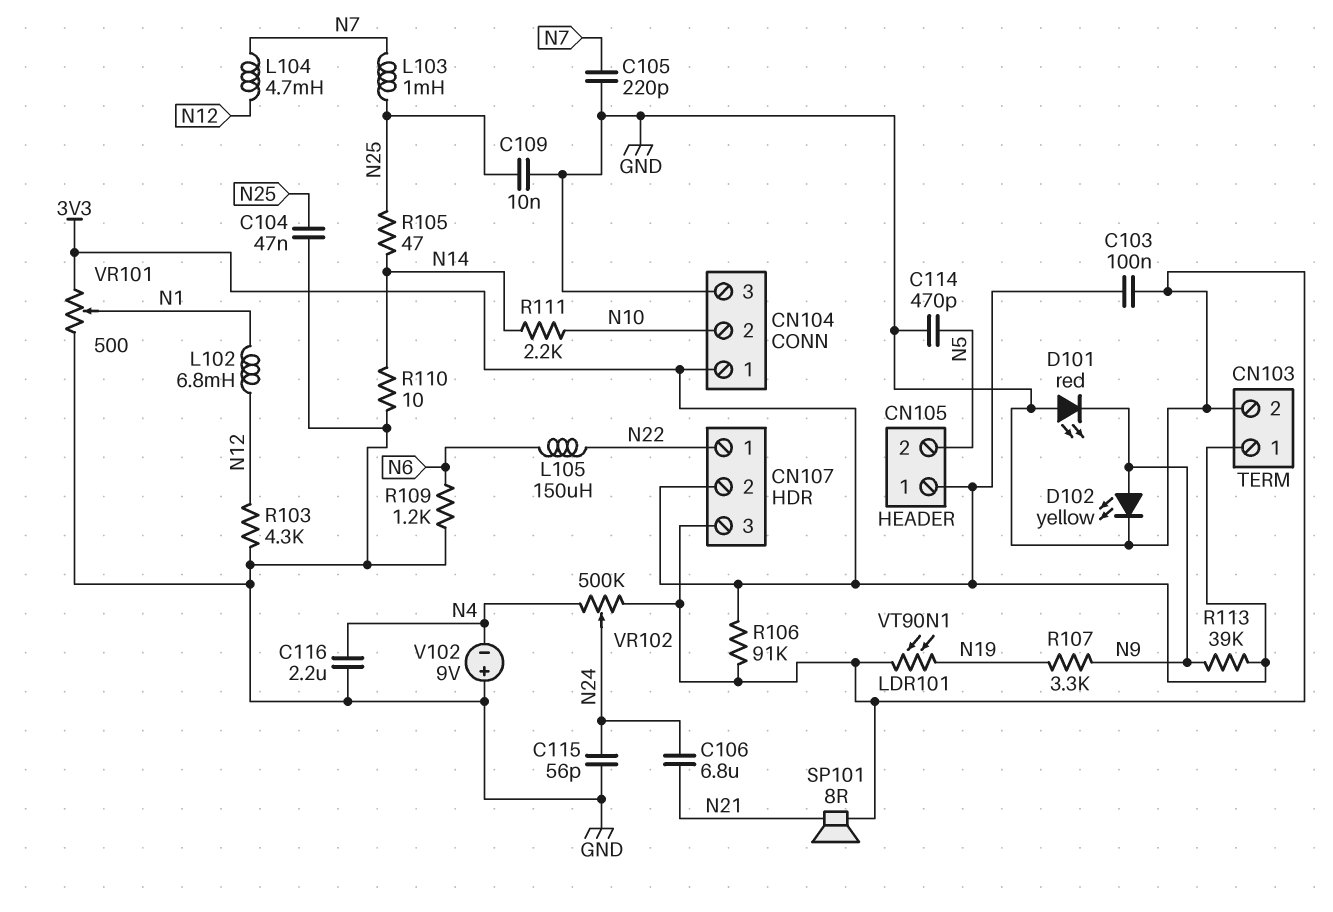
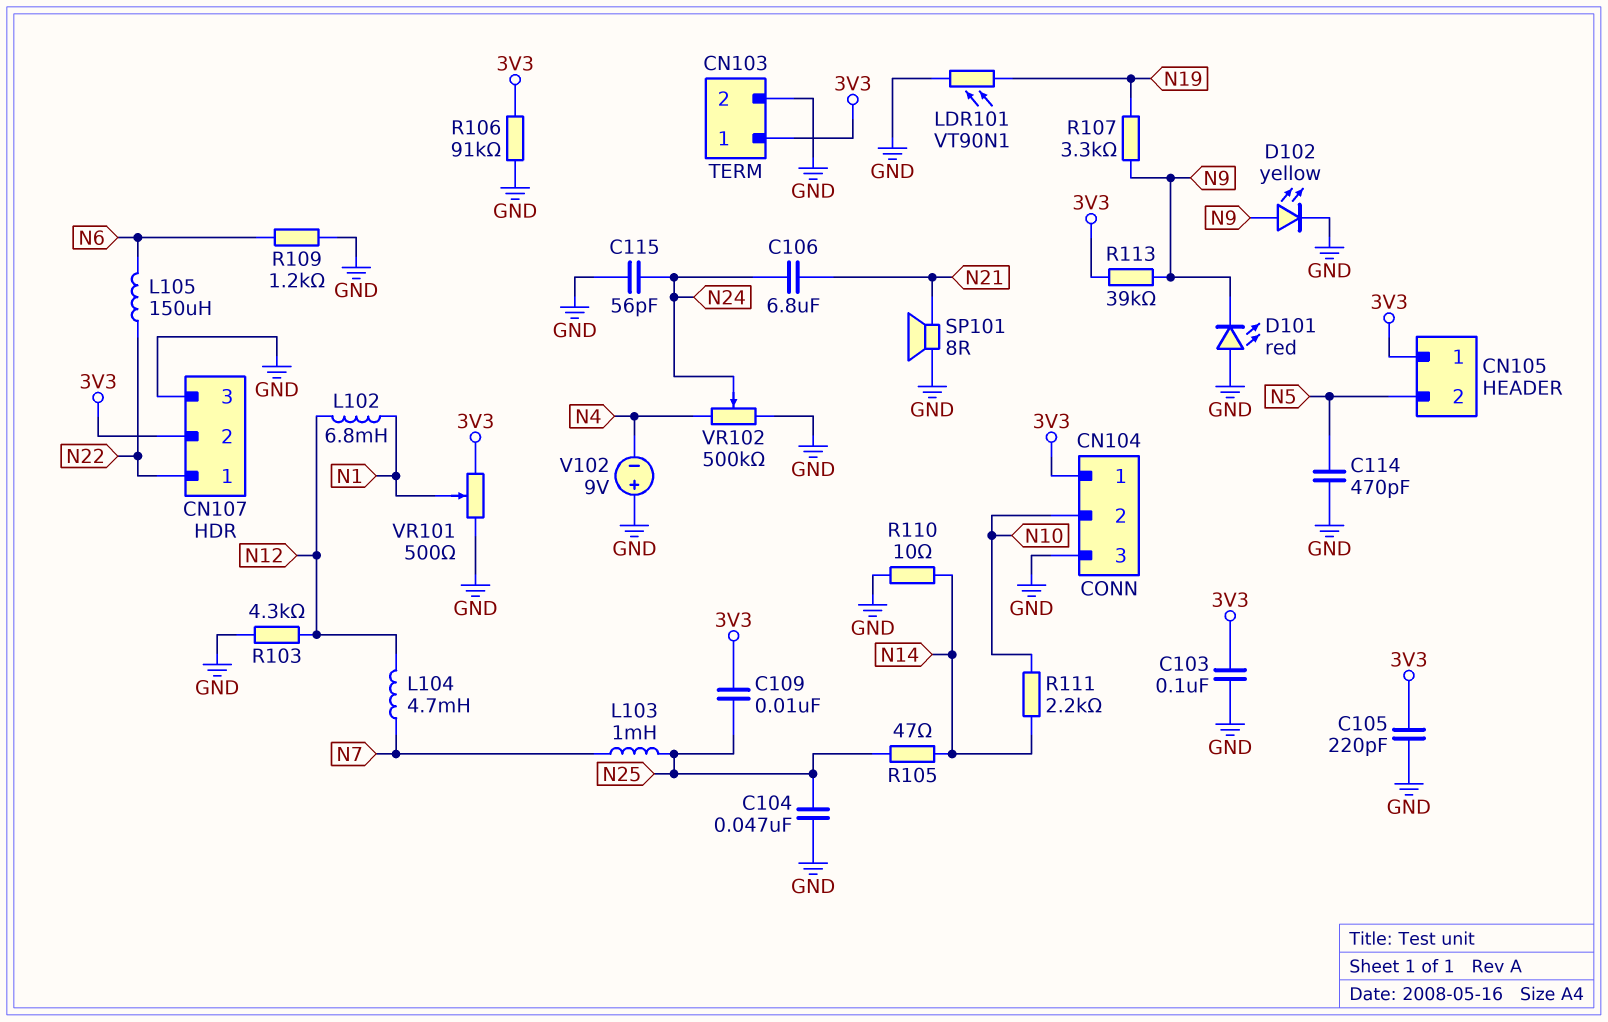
C105: 220pF (GND, N7) -> 220pF (3V3, GND)
C109: 10nF (GND, N25) -> 10nF (3V3, N25)
C116: 2.2uF (GND, N4) -> none

